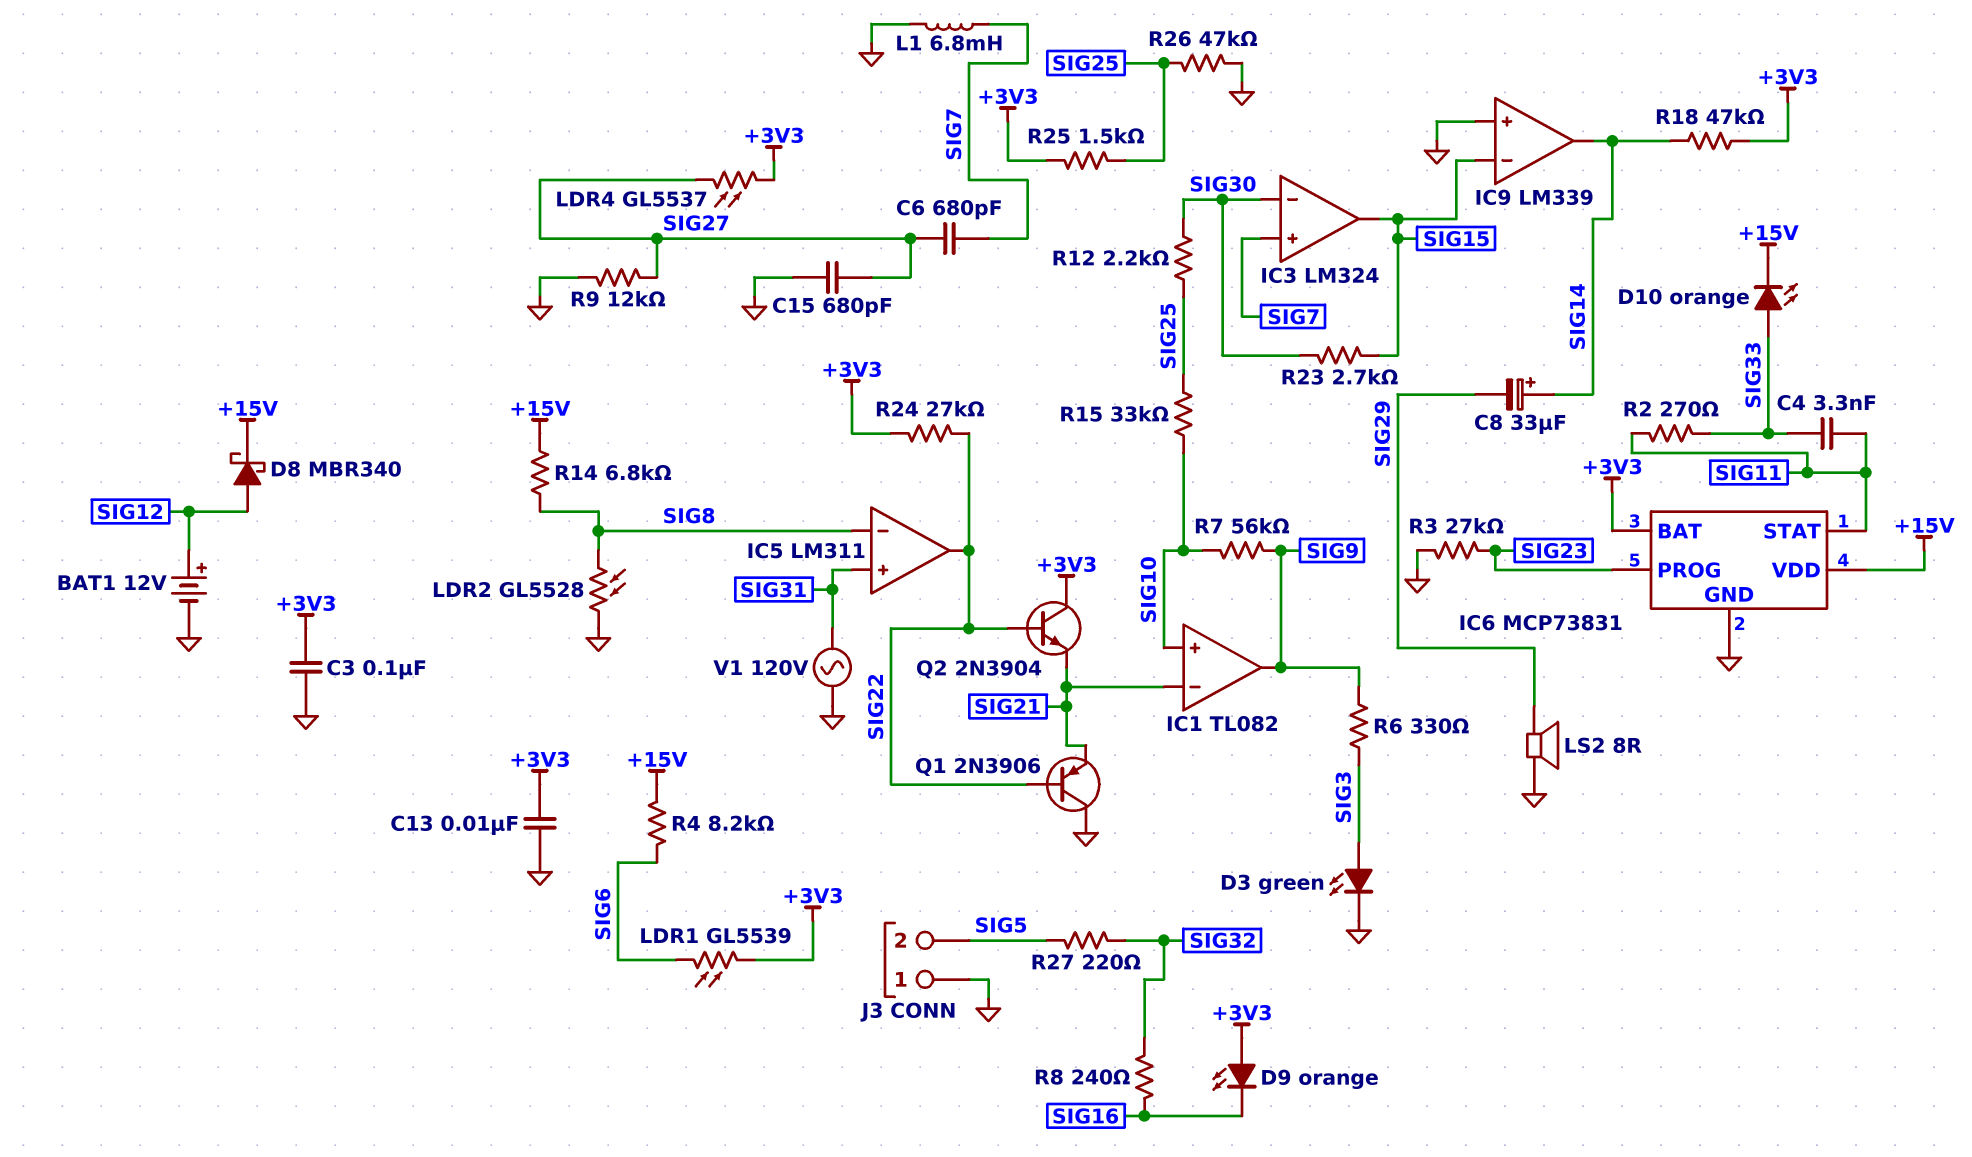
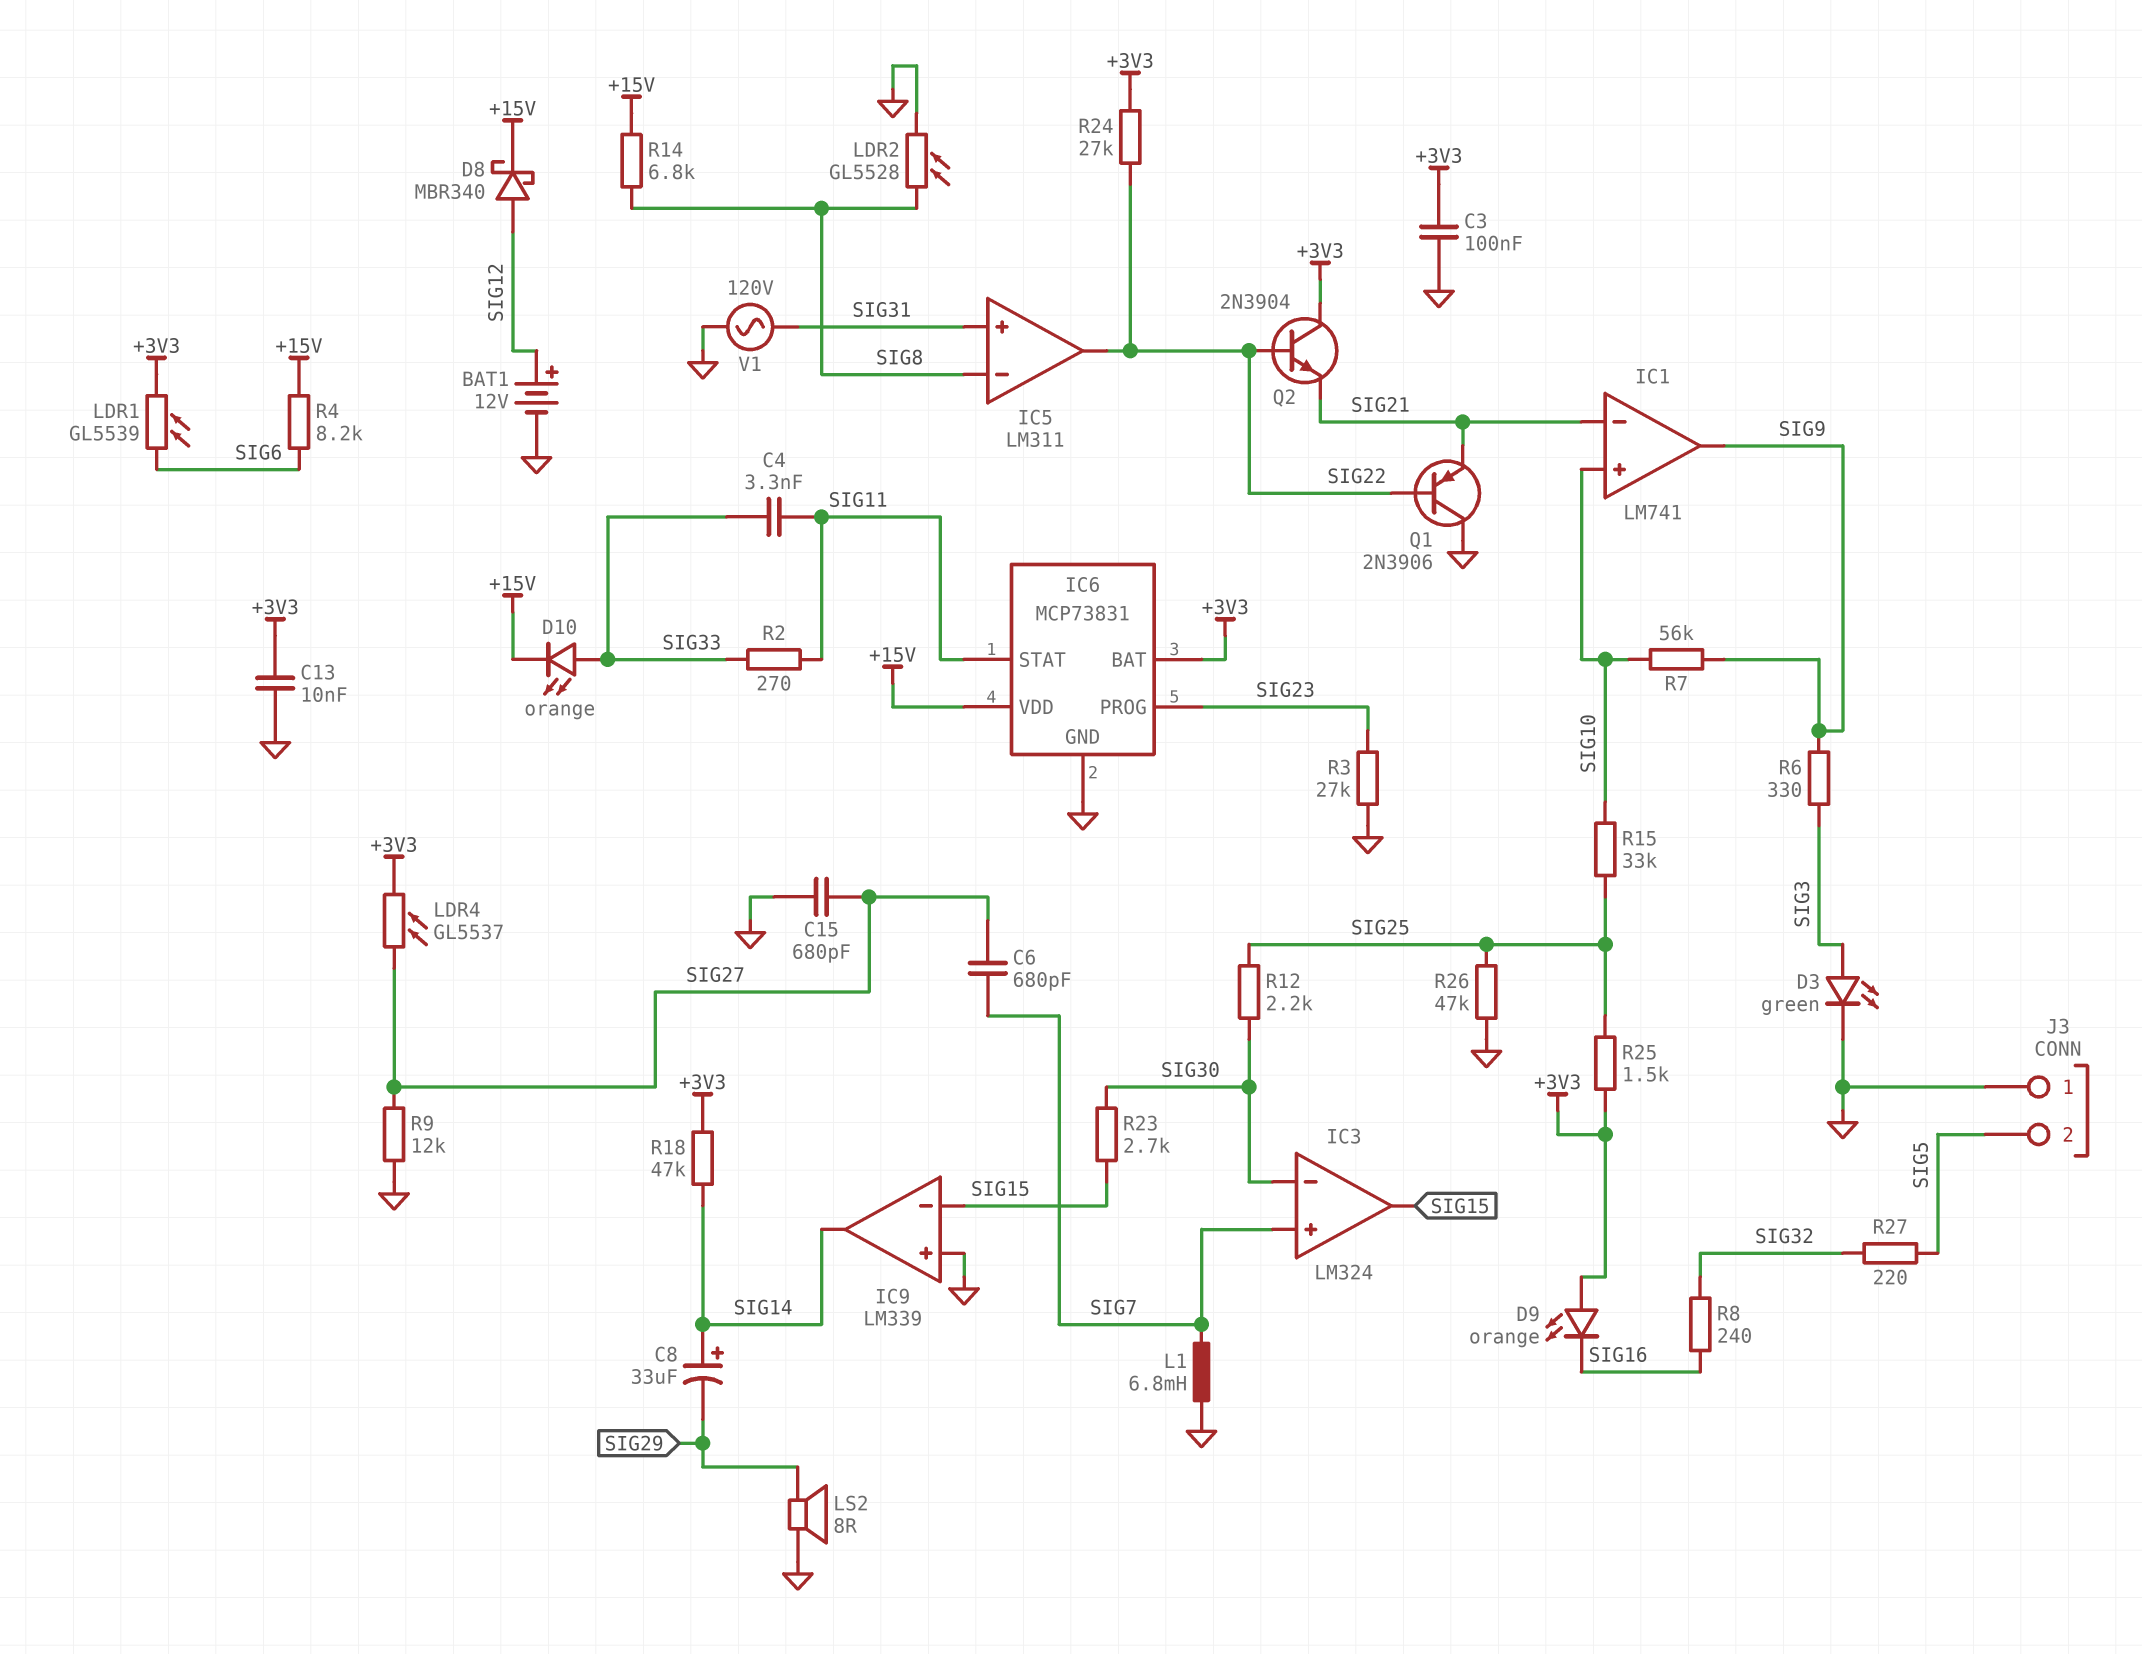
IC1: TL082 -> LM741

